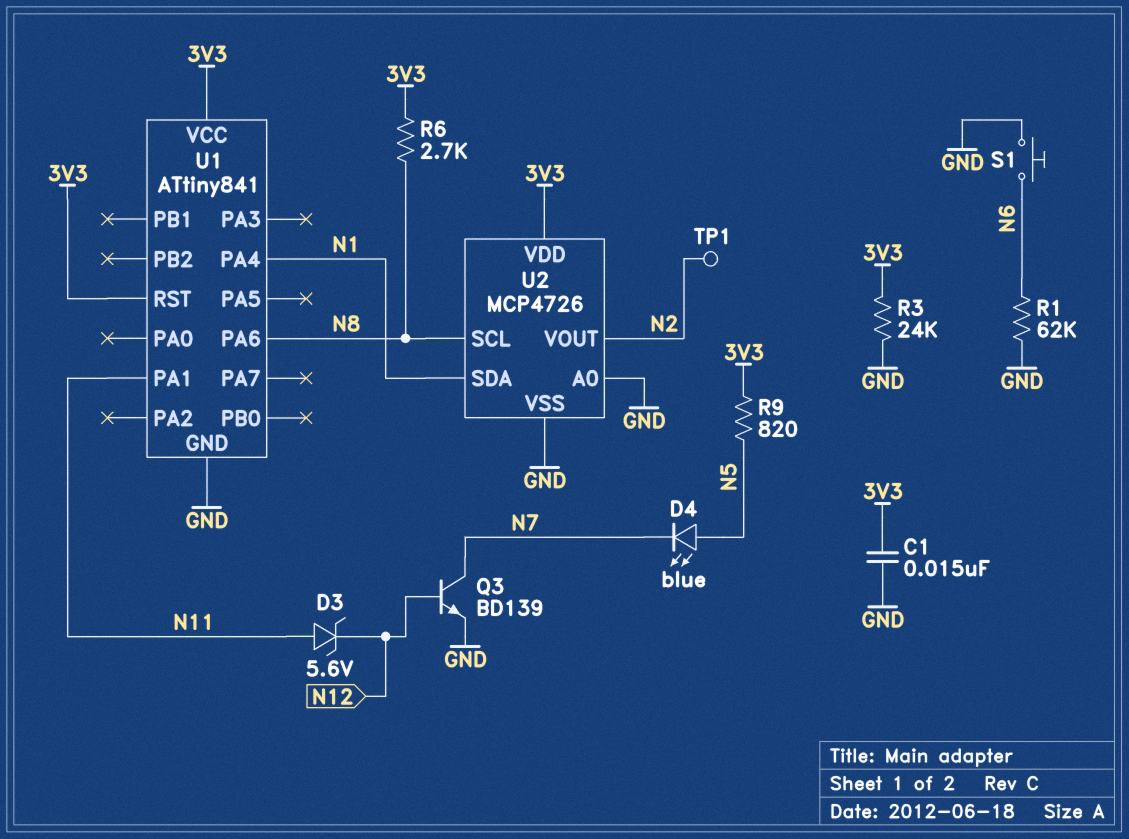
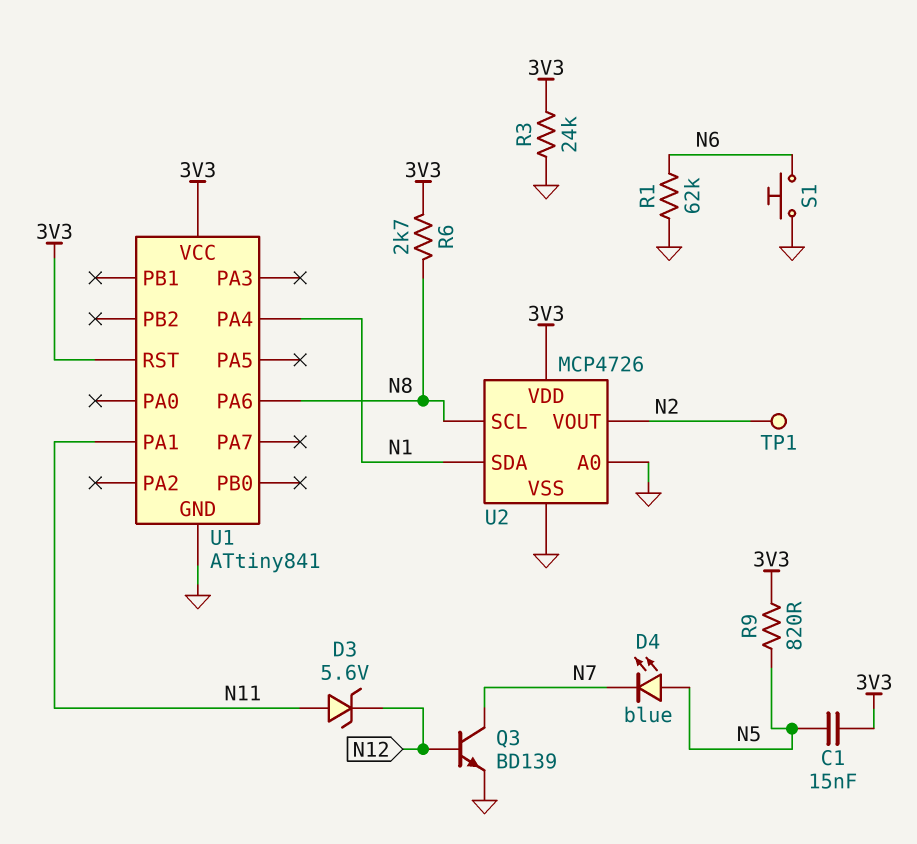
C1: 15nF (3V3, GND) -> 15nF (3V3, N5)

